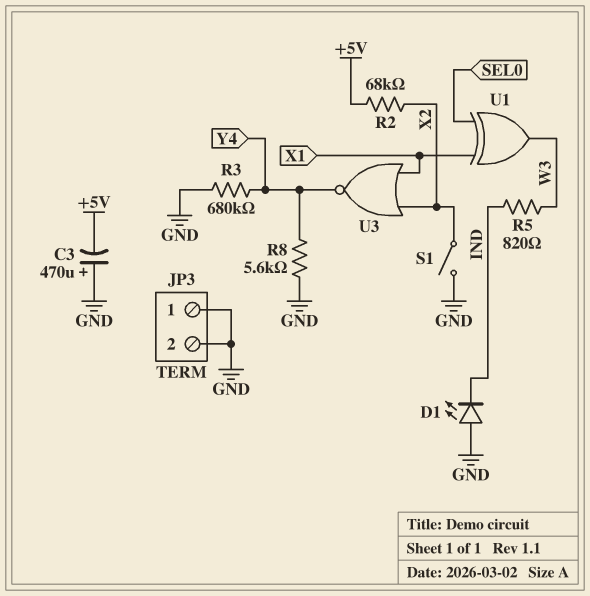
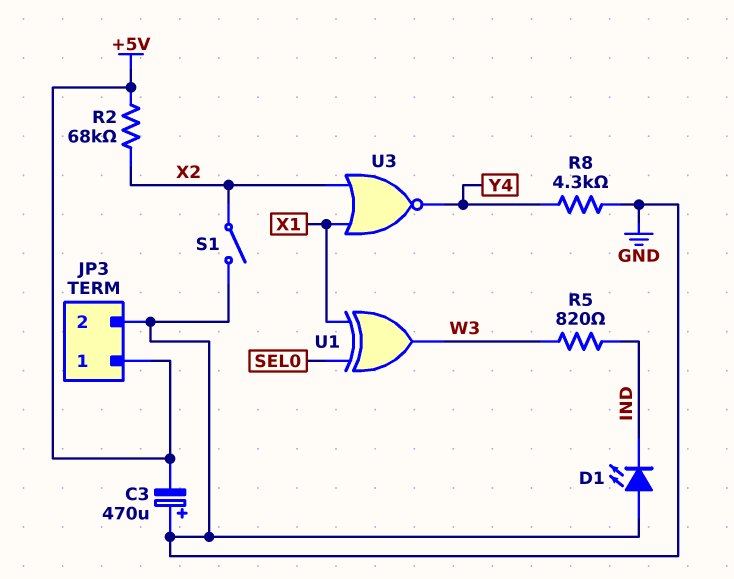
JP3 pin 1: GND -> +5V
R3: 680k (GND, Y4) -> none
R8: 5.6k (GND, Y4) -> 4.3k (GND, Y4)

